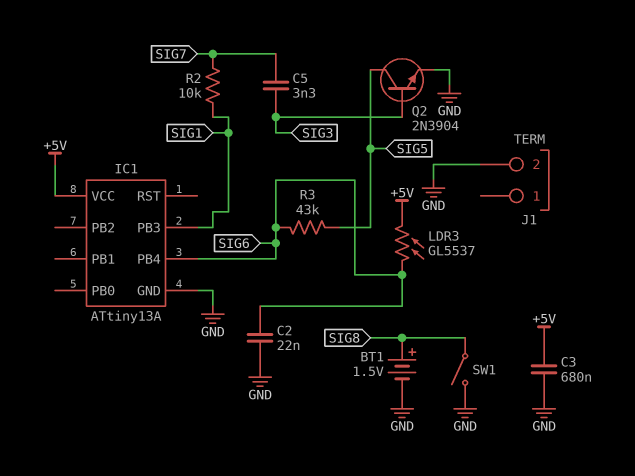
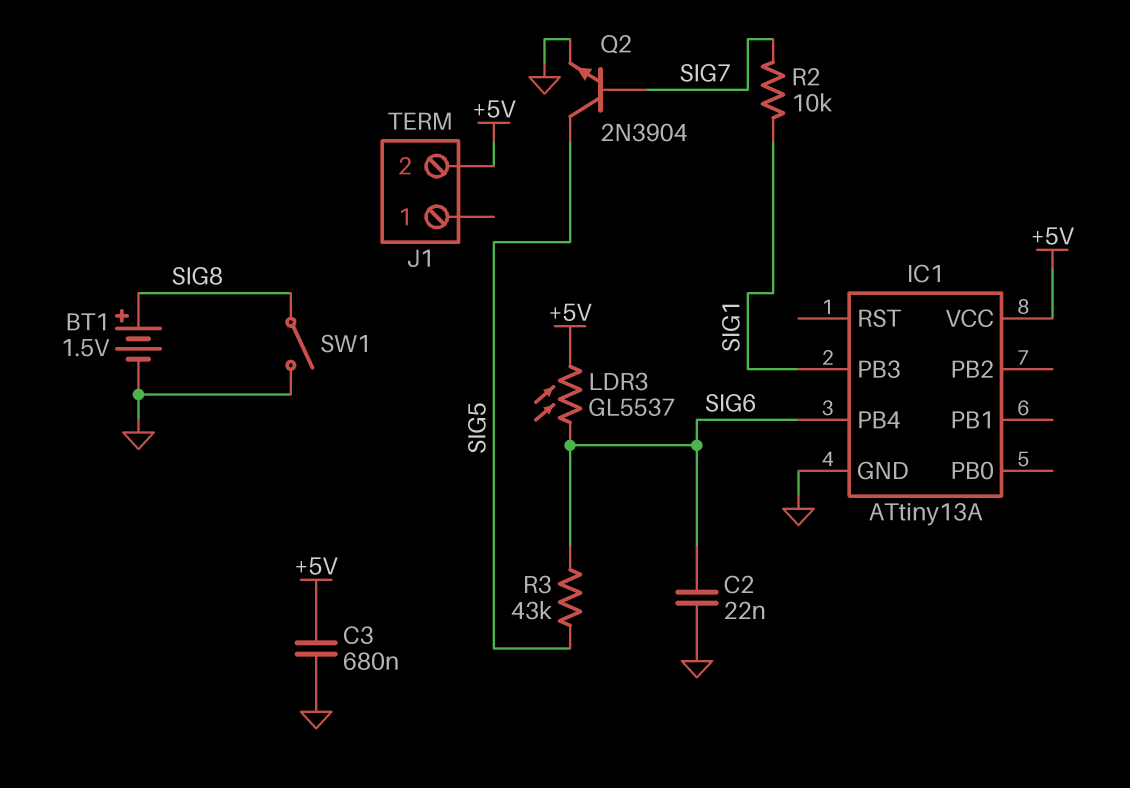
C5: 3.3nF (SIG3, SIG7) -> none
J1 pin 2: GND -> +5V
Q2: NPN 2N3904 (B SIG3, C SIG5, E GND) -> NPN 2N3904 (B SIG7, C SIG5, E GND)

